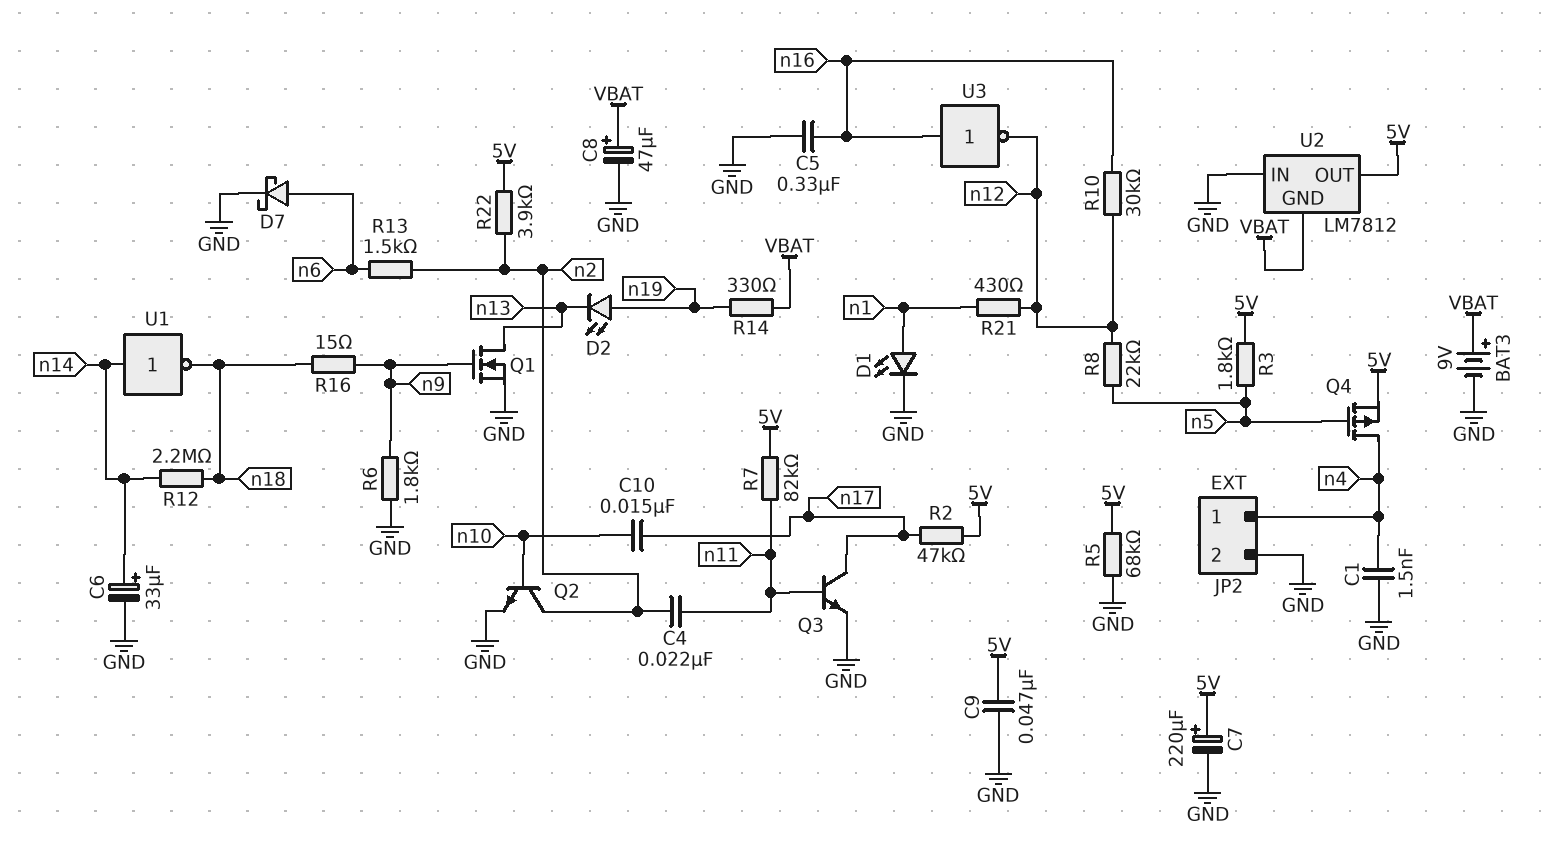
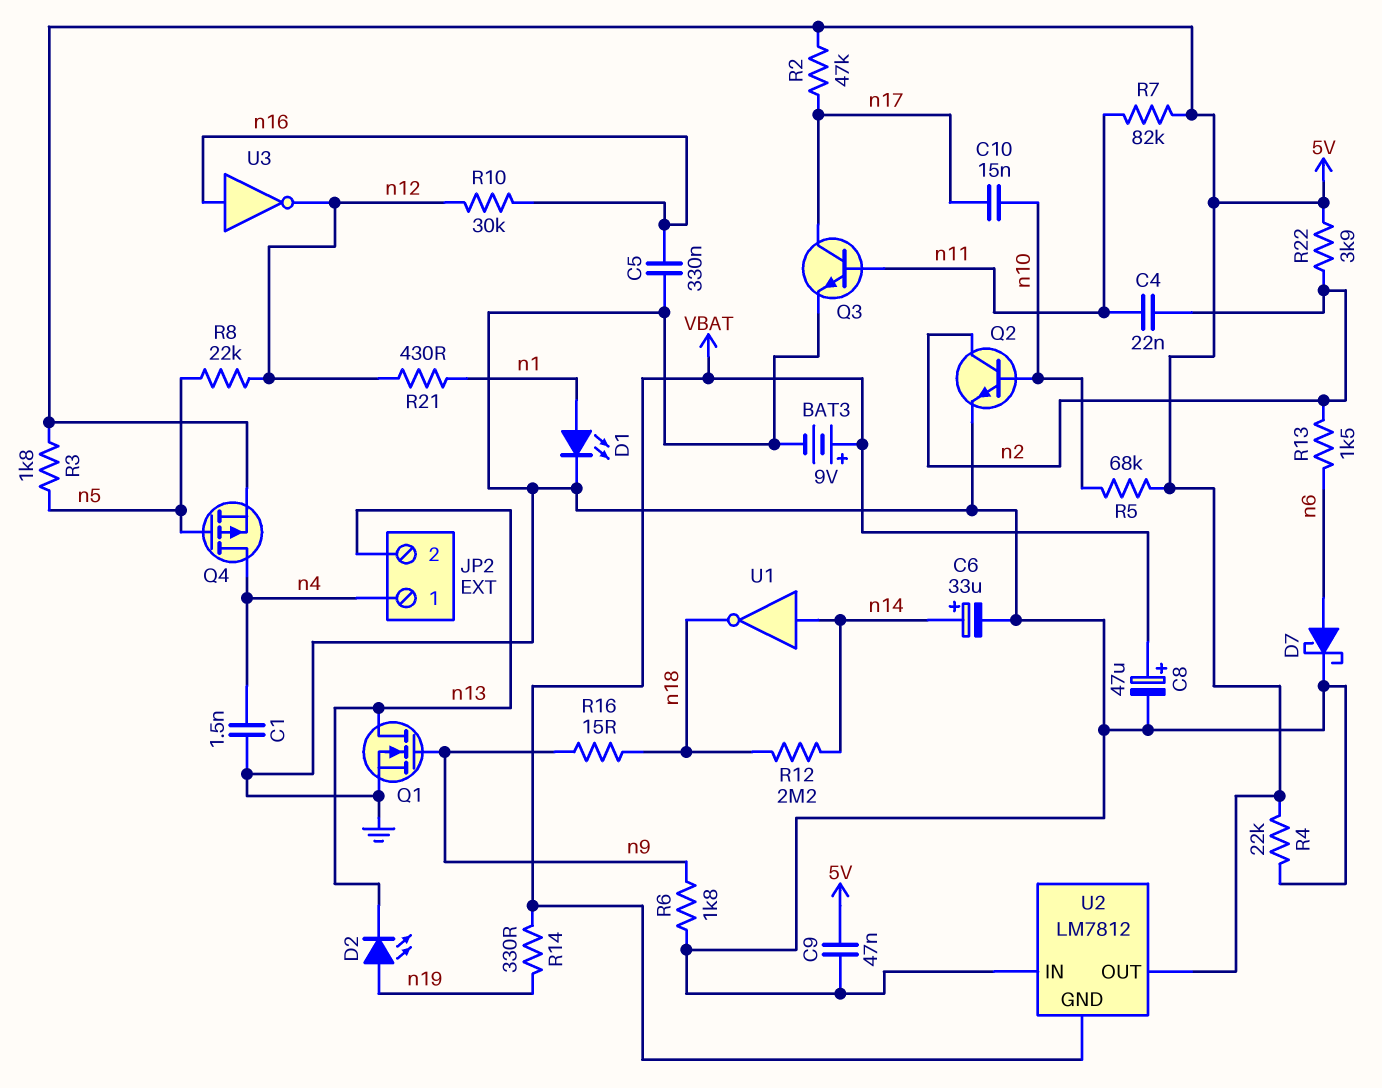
C7: 220uF (plus 5V, minus GND) -> none
JP2 pin 2: GND -> n13
R4: none -> 22k (5V, GND)
R5: 68k (5V, GND) -> 68k (5V, n10)

